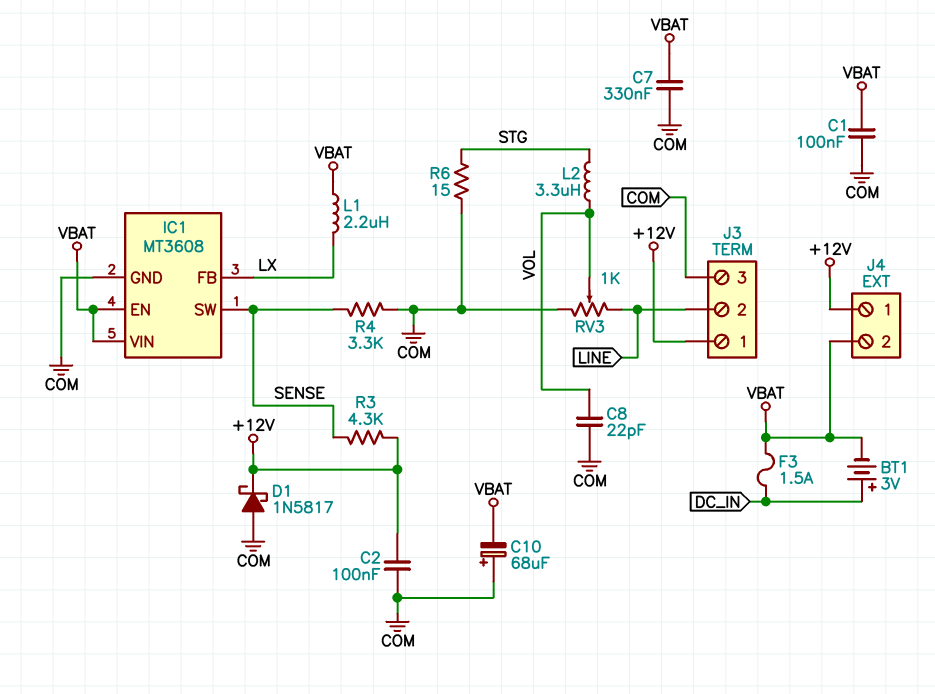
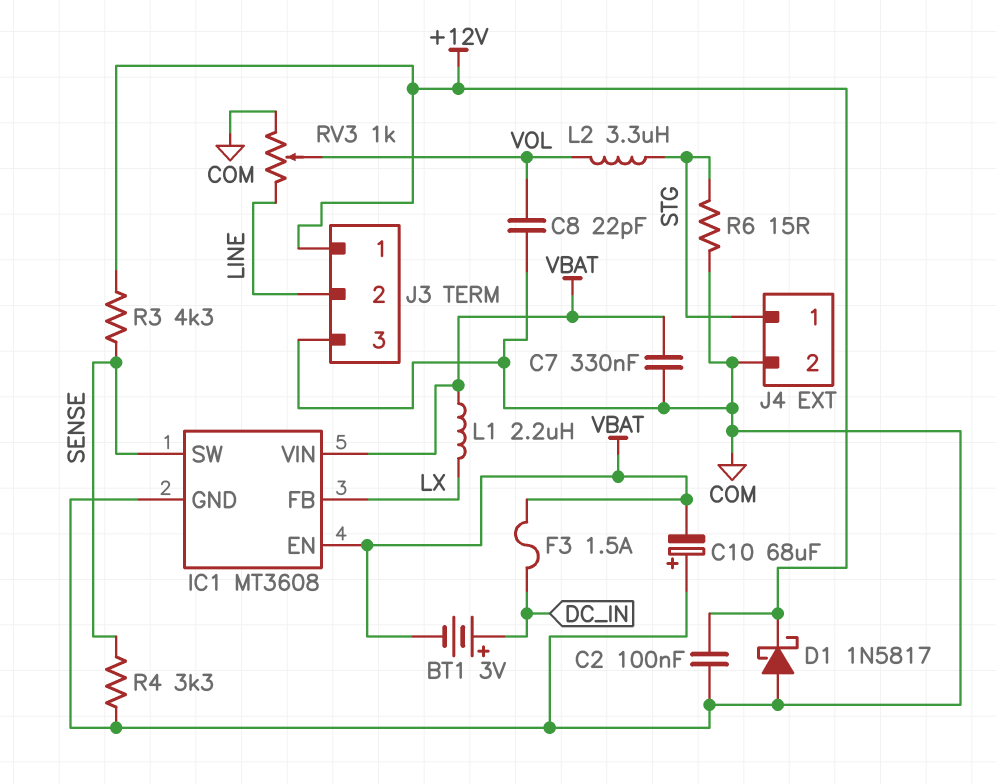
C1: 100nF (COM, VBAT) -> none
J4 pin 1: +12V -> STG
J4 pin 2: VBAT -> COM

